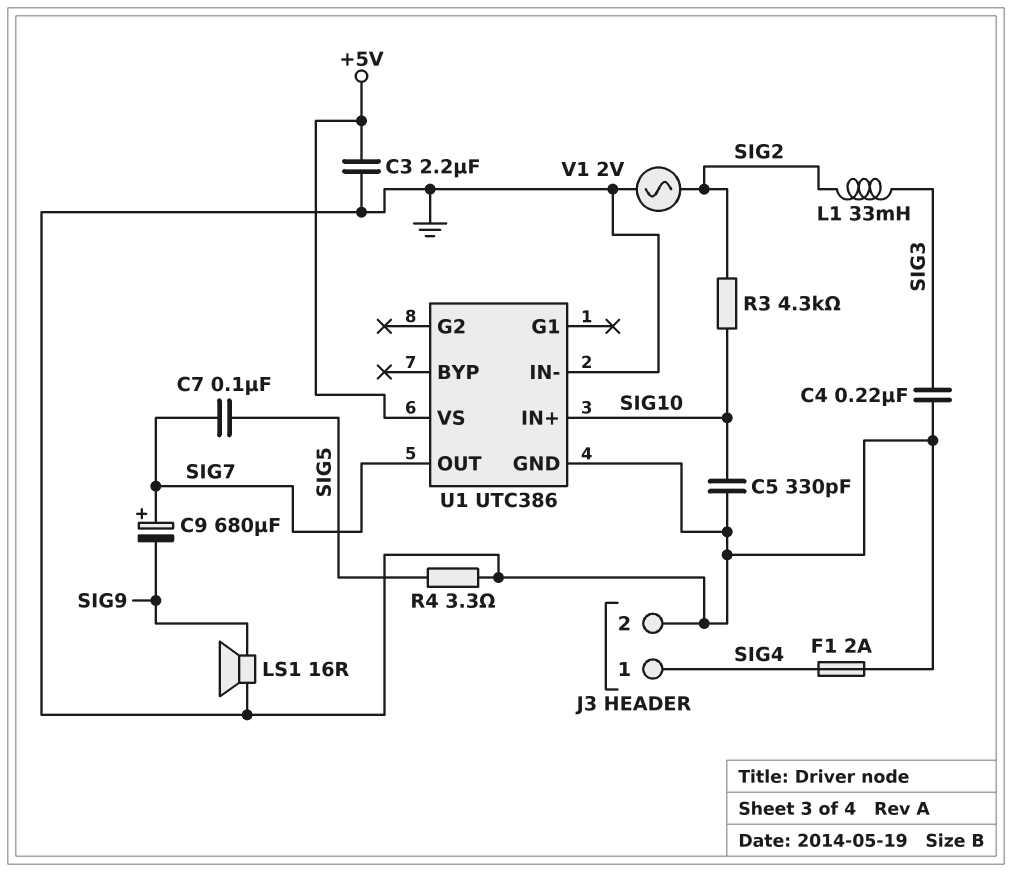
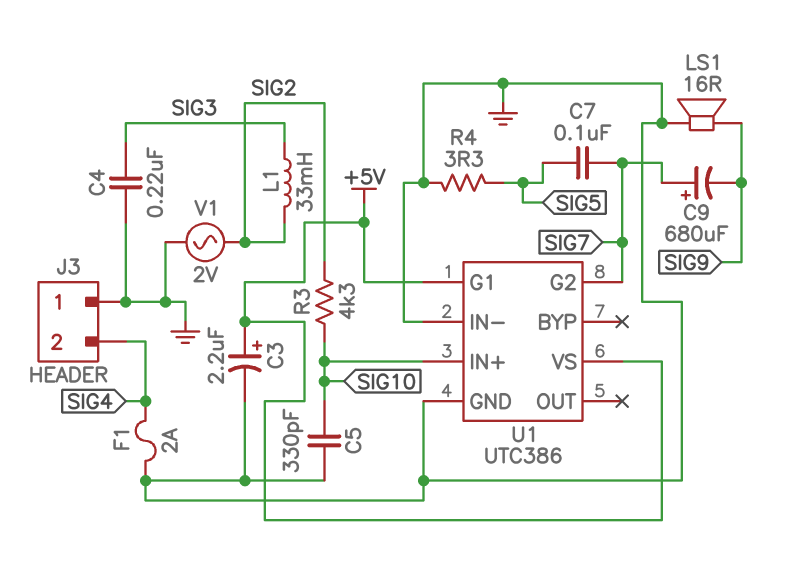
C3: 2.2uF (+5V, GND) -> 2.2uF (plus +5V, minus GND)
J3 pin 1: SIG4 -> GND
J3 pin 2: GND -> SIG4
U1 pin G1: none -> +5V
U1 pin G2: none -> SIG7
U1 pin OUT: SIG7 -> none

